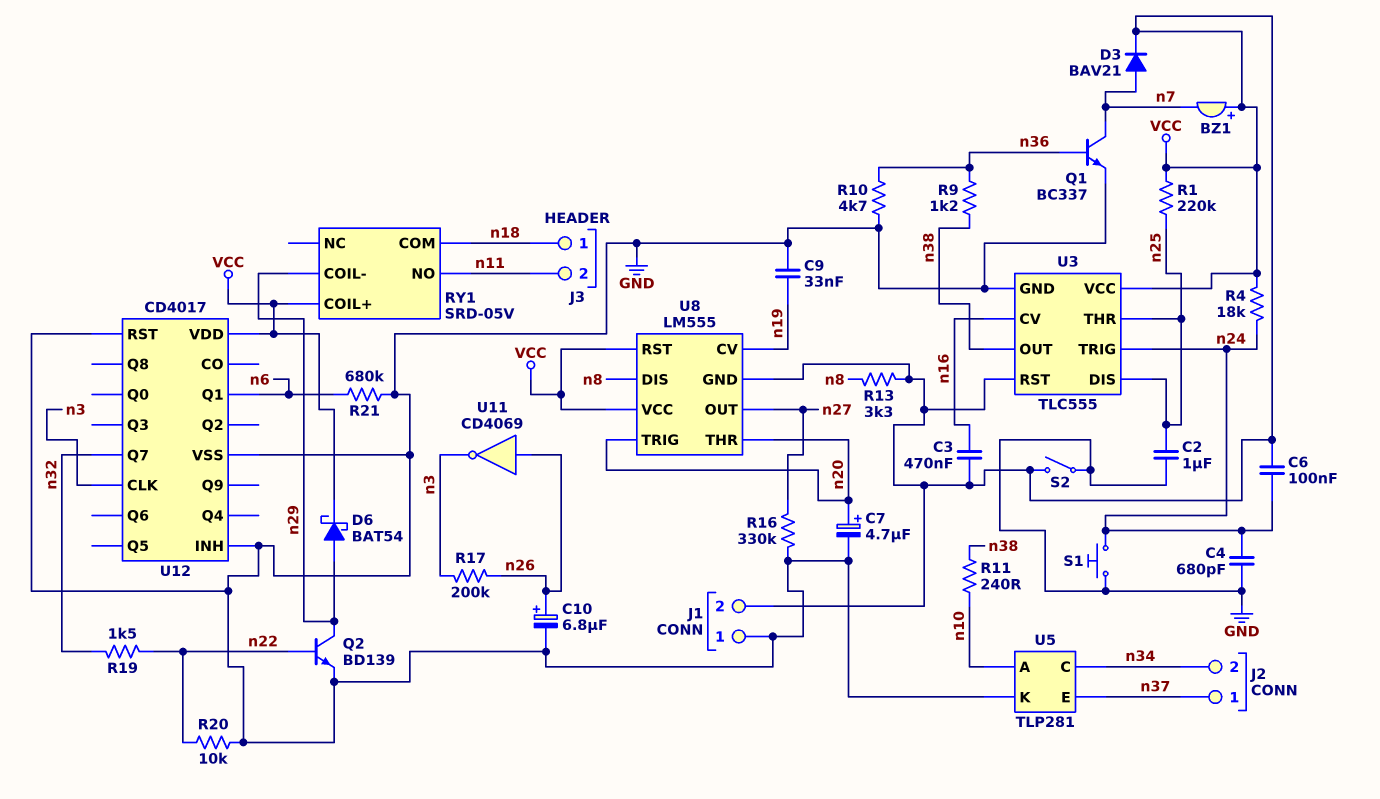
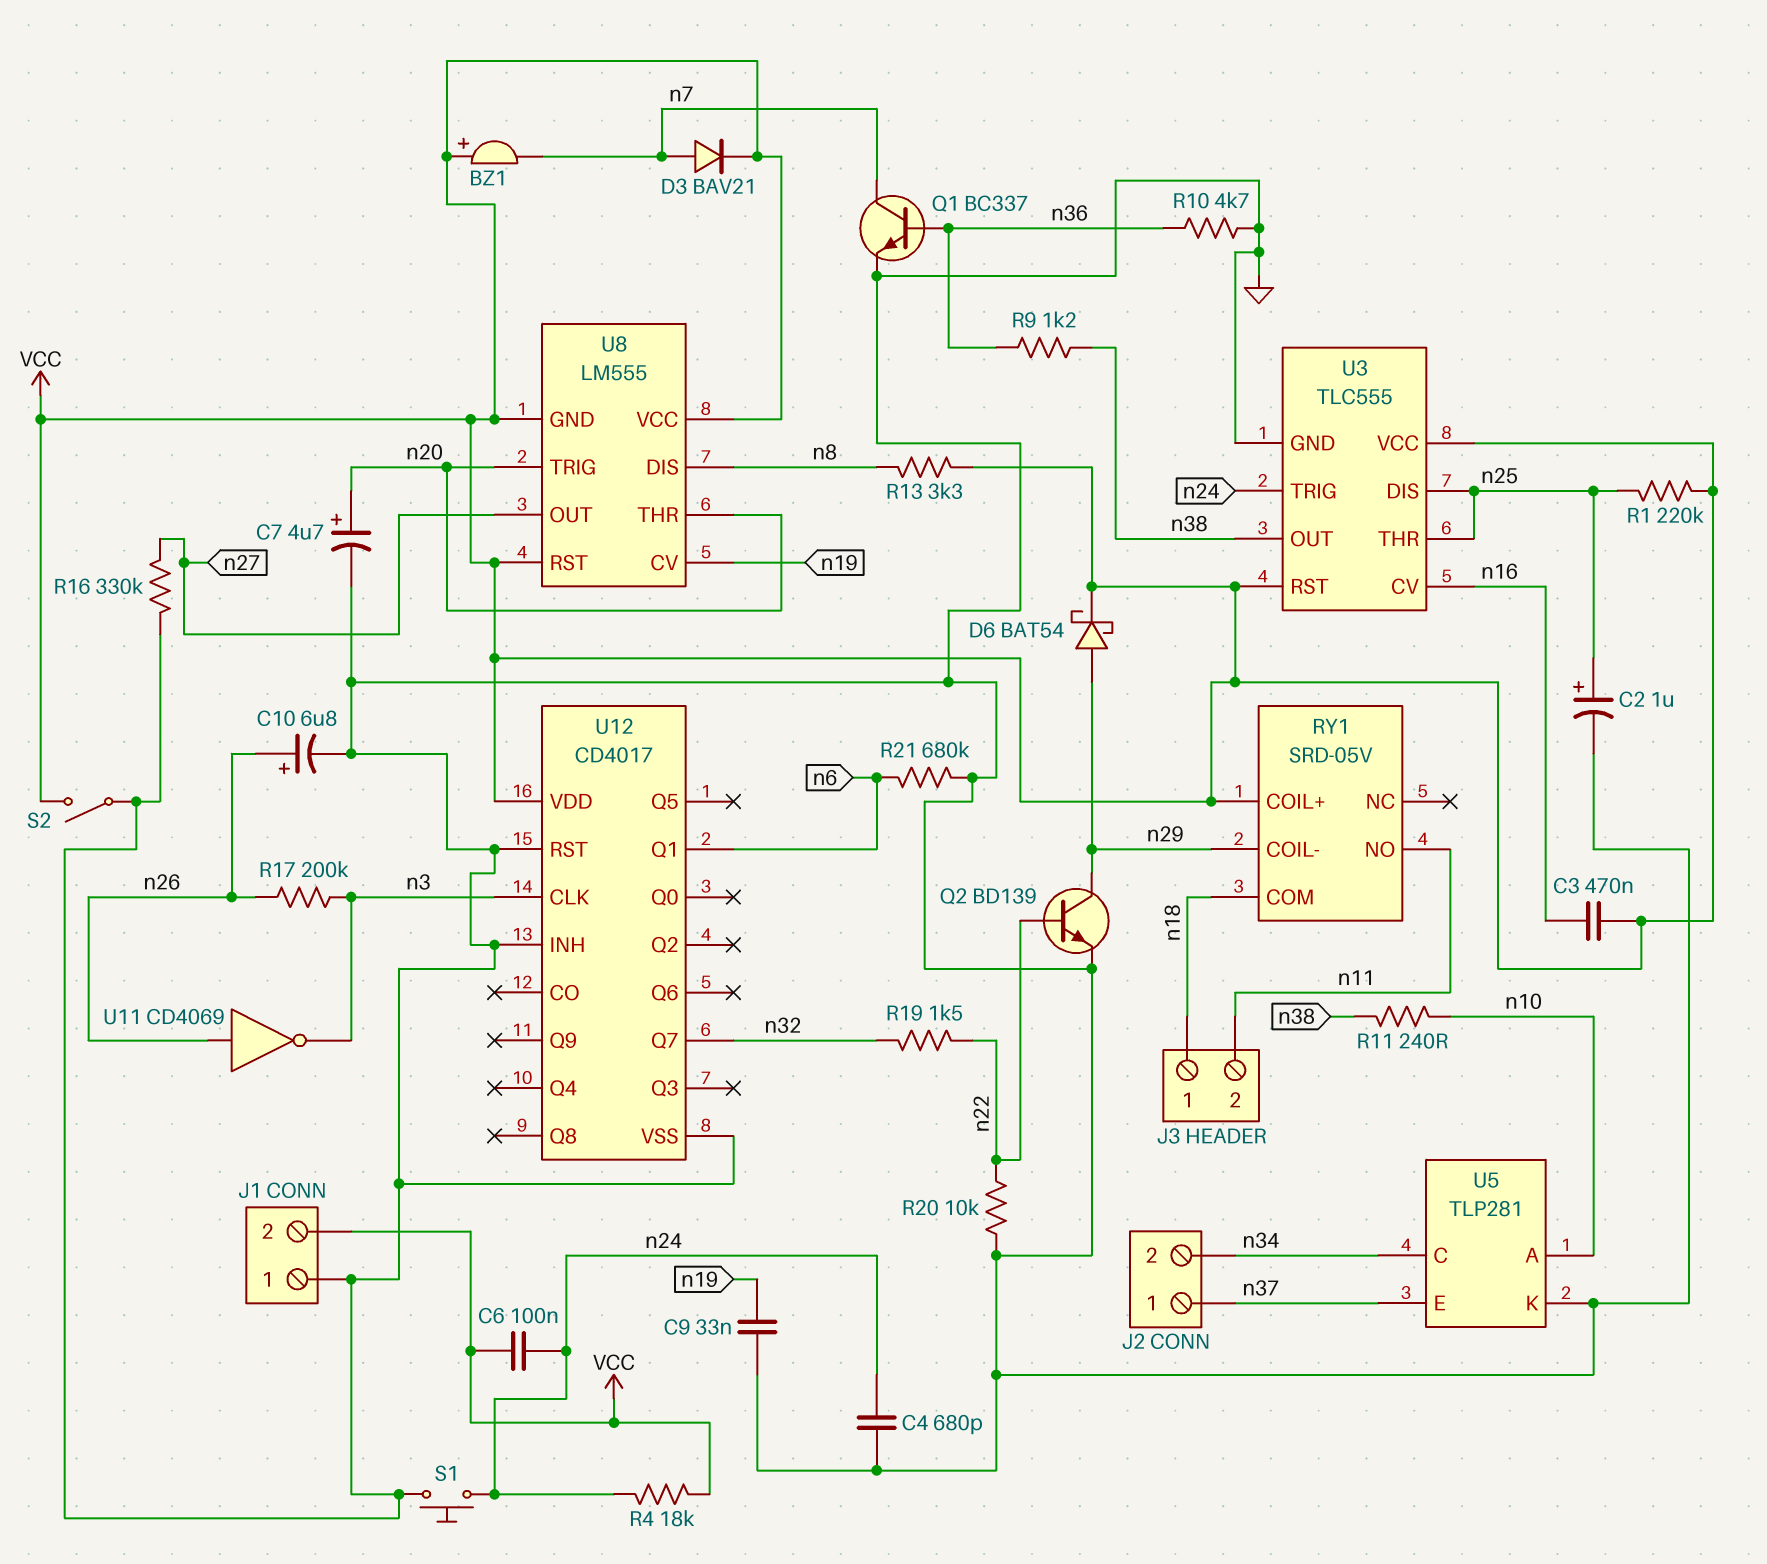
C2: 1uF (GND, n25) -> 1uF (plus n25, minus GND)

